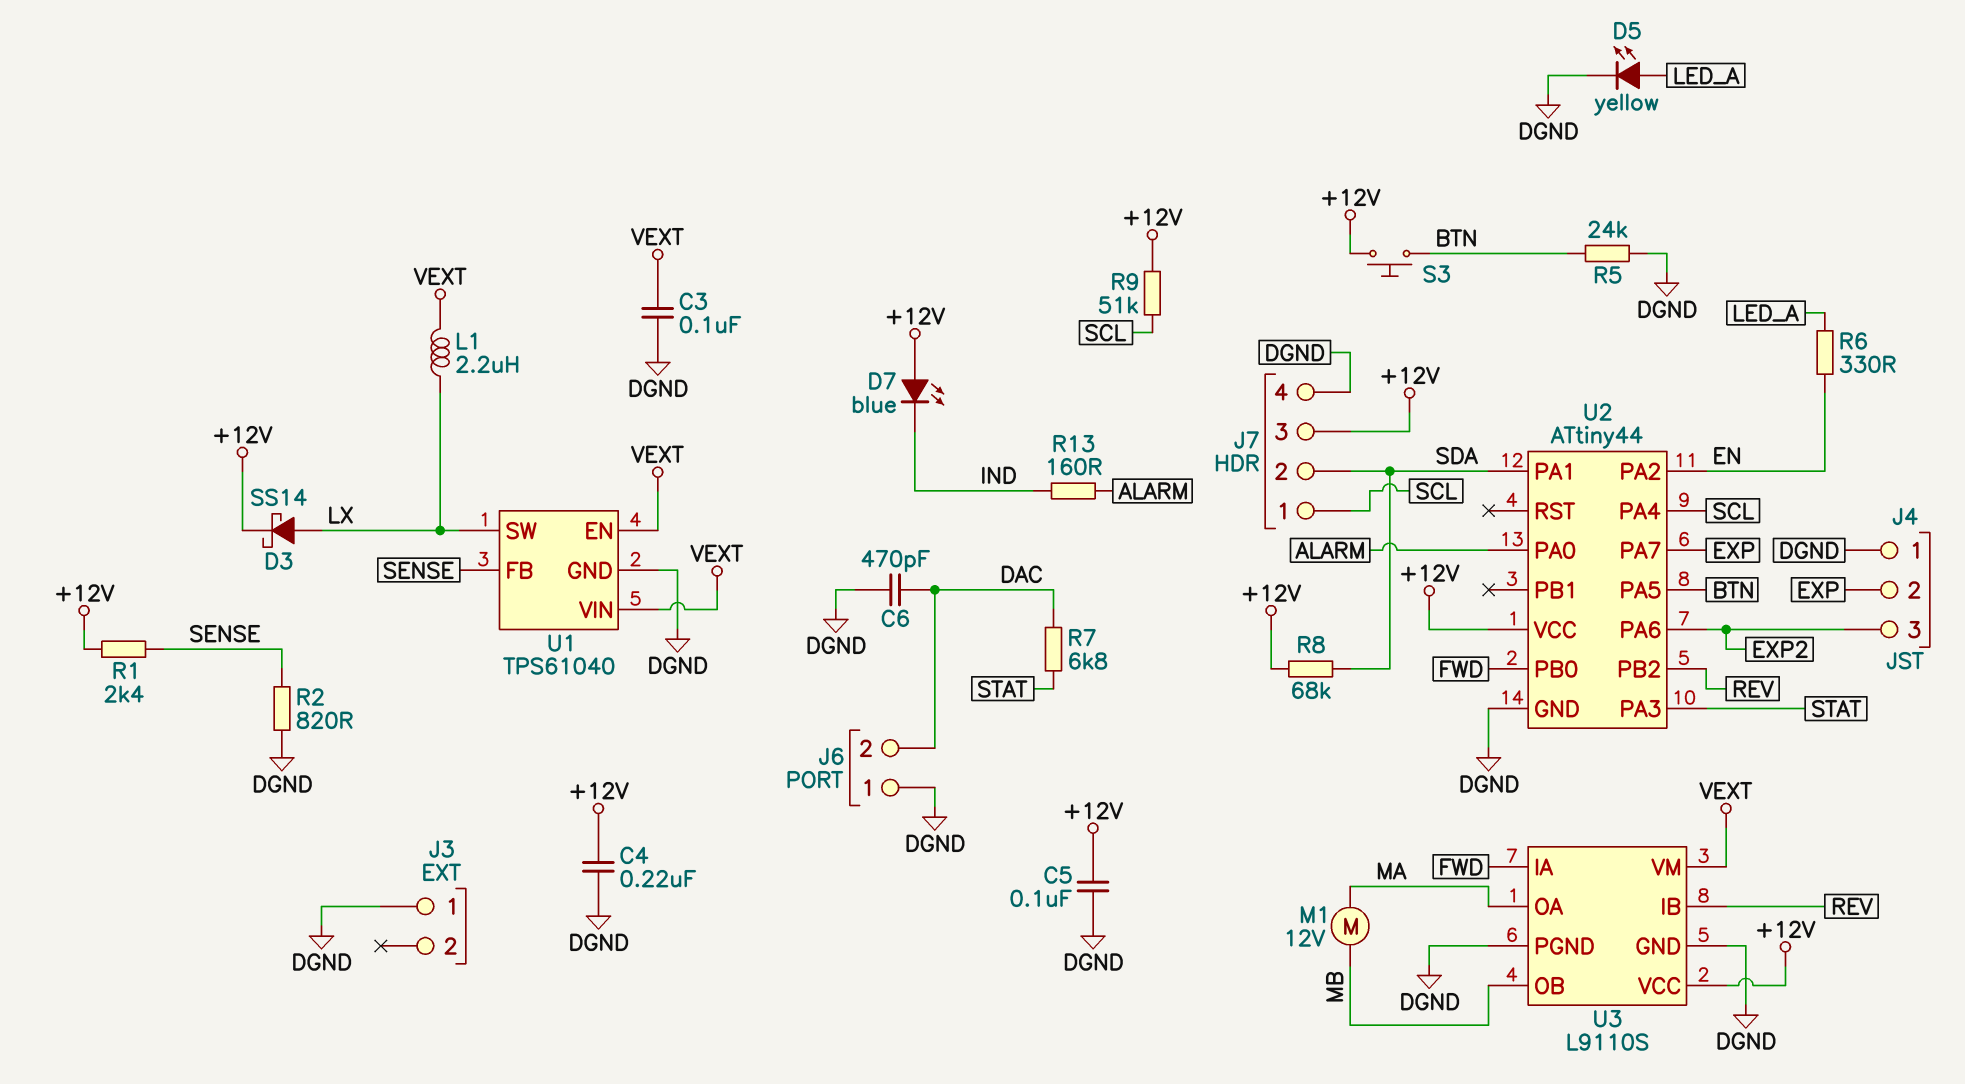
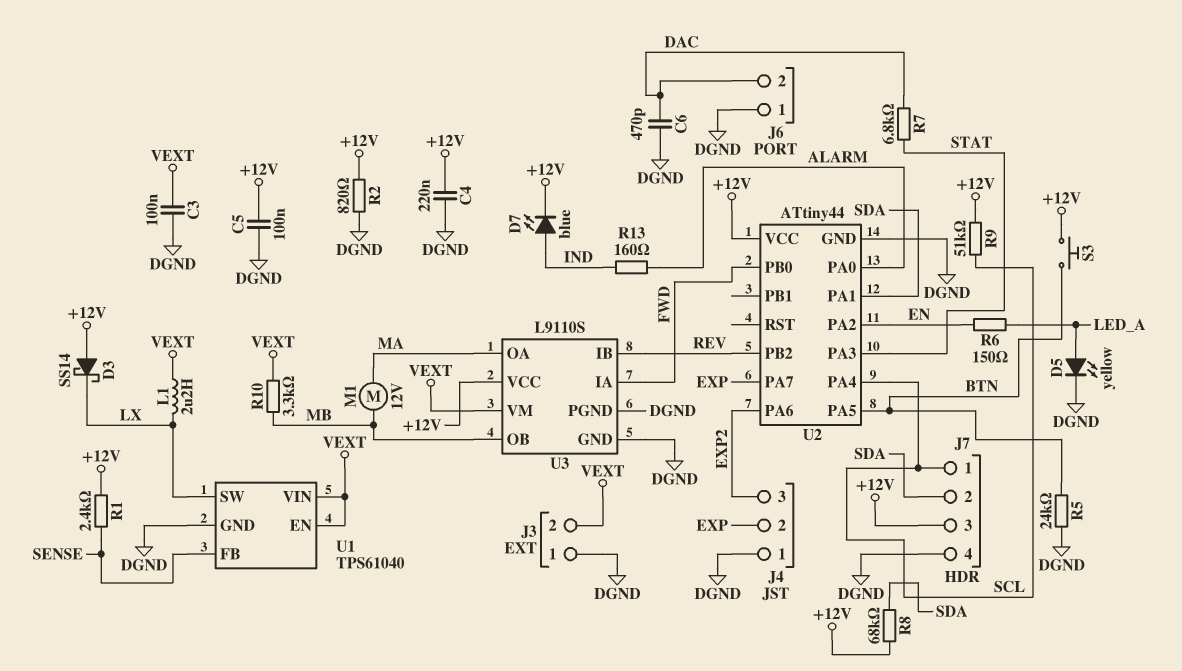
D3: schottky SS14 (A LX, K +12V) -> schottky SS14 (A +12V, K LX)
D7: LED blue (A +12V, K IND) -> LED blue (A IND, K +12V)
J3 pin 2: none -> VEXT
R2: 820 (DGND, SENSE) -> 820 (+12V, DGND)
R6: 330 (EN, LED_A) -> 150 (EN, LED_A)
R10: none -> 3.3k (MB, VEXT)

